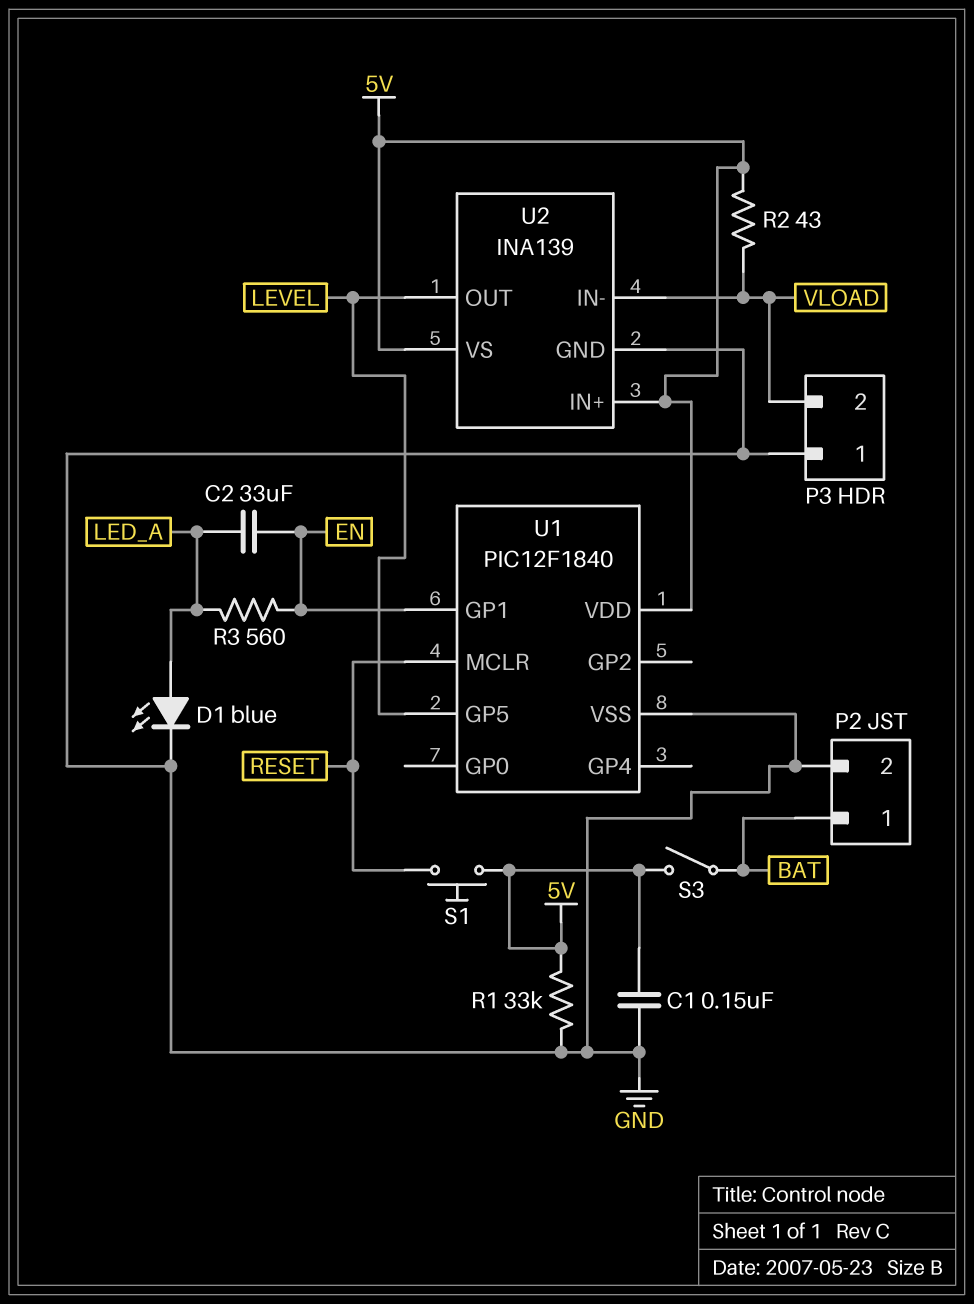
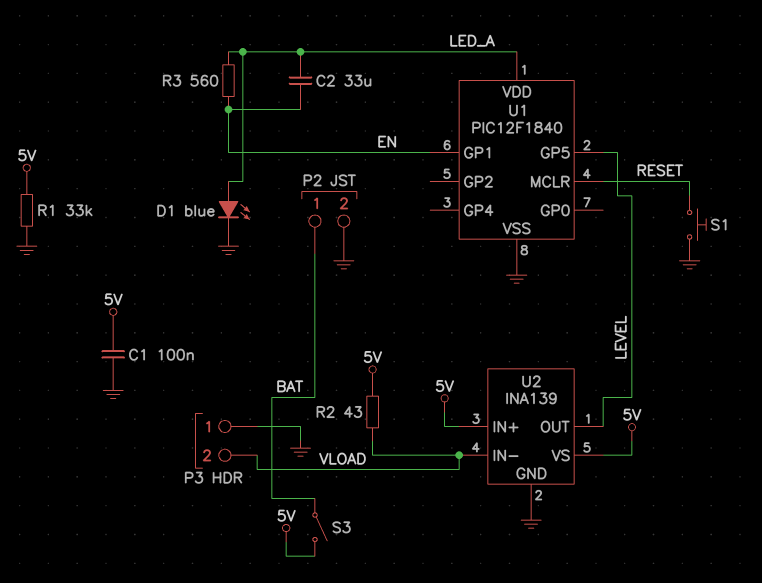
C1: 150nF (5V, GND) -> 100nF (5V, GND)
S1: button (5V, RESET) -> button (GND, RESET)
U1 pin VDD: 5V -> LED_A

